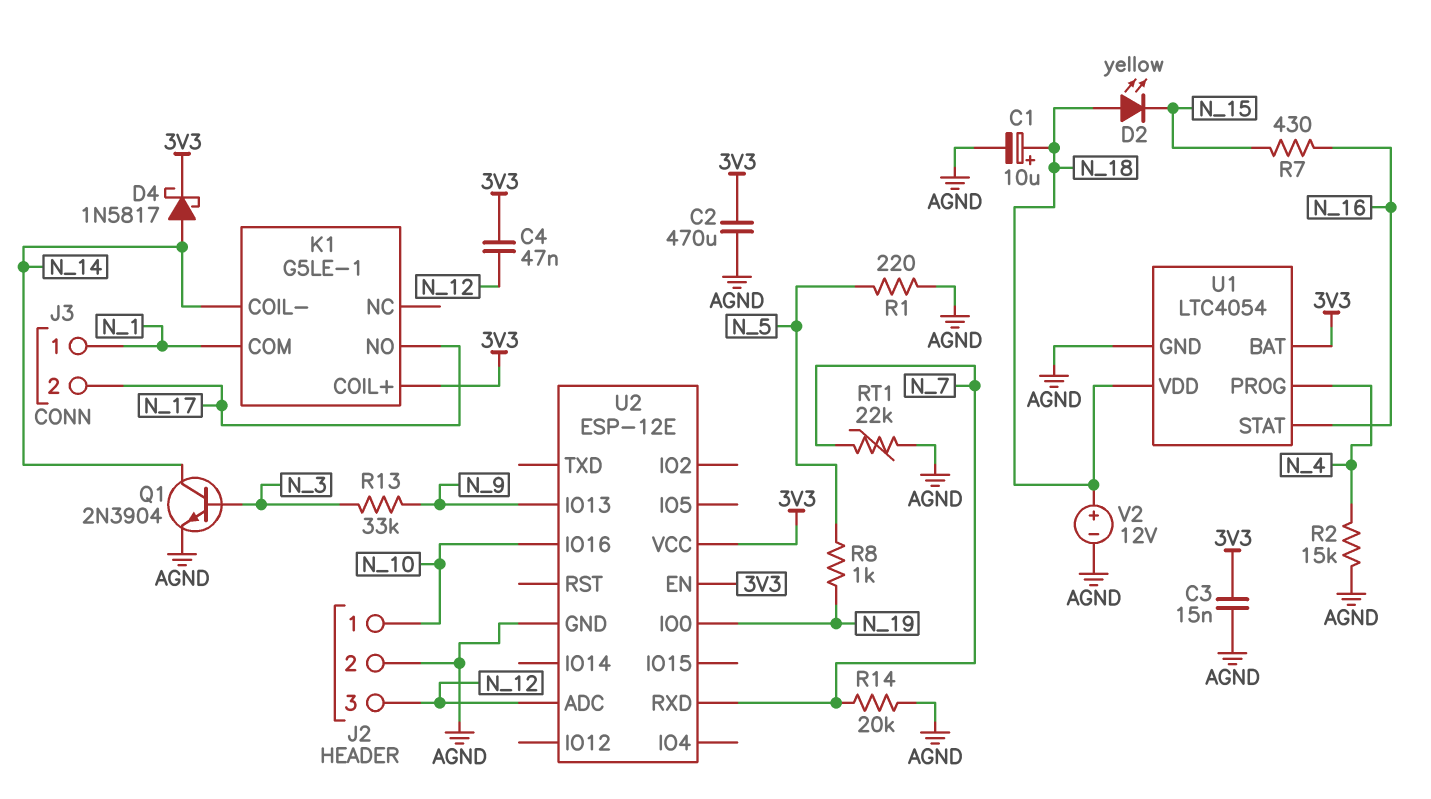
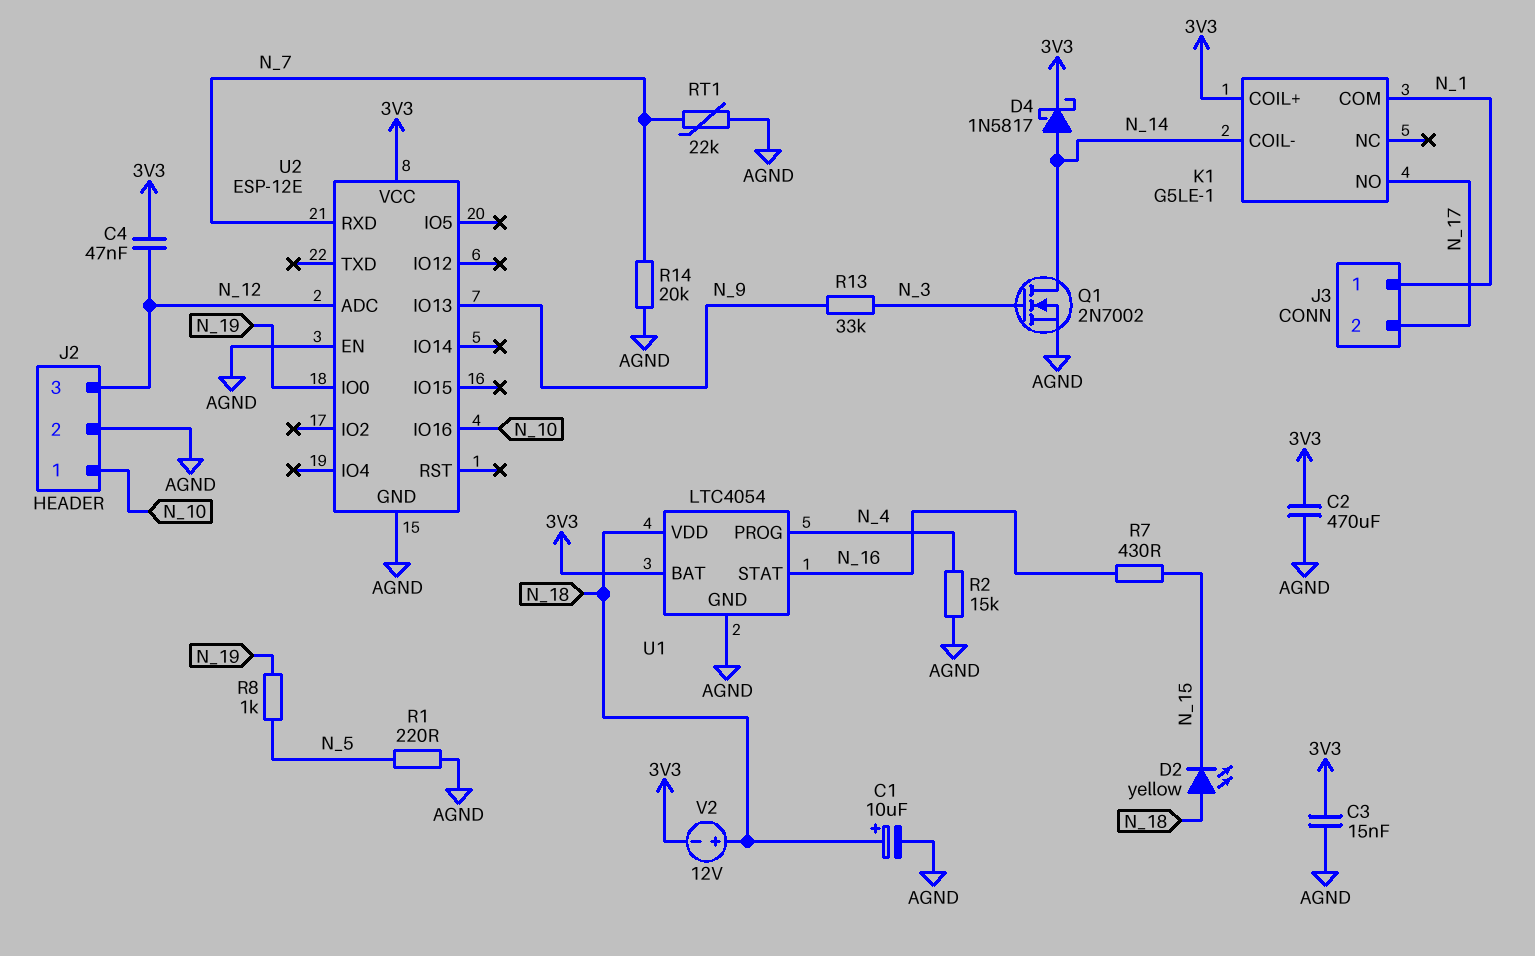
Q1: NPN 2N3904 (B N_3, C N_14, E AGND) -> NMOS 2N7002 (G N_3, D N_14, S AGND)
U2 pin EN: 3V3 -> AGND
V2: 12V (plus N_18, minus AGND) -> 12V (plus N_18, minus 3V3)

